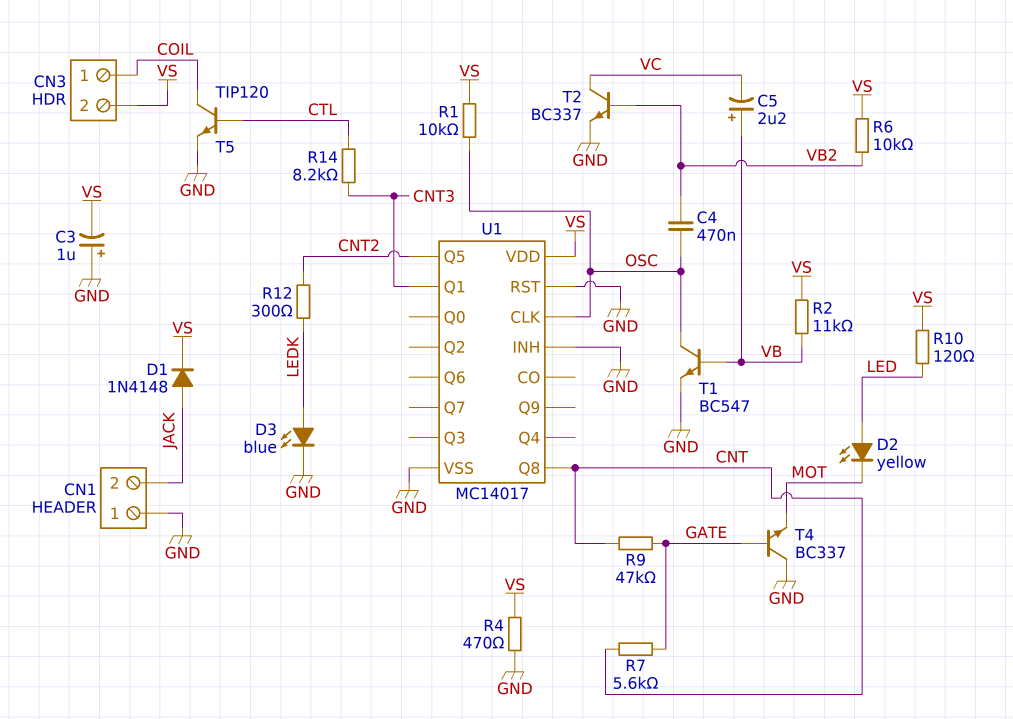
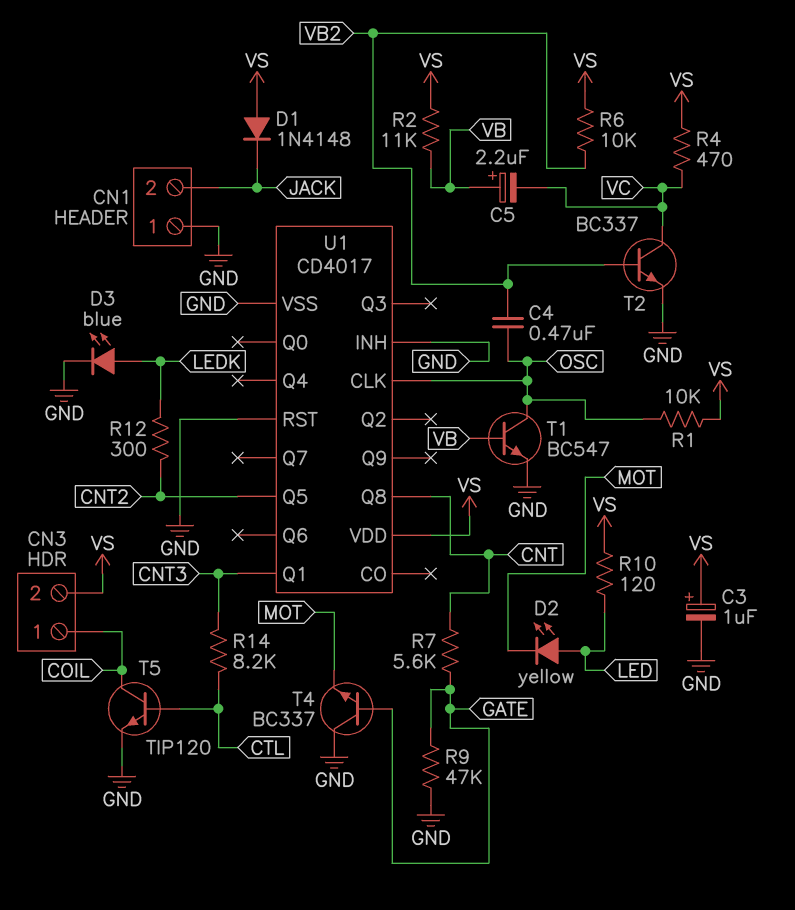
C3: 1uF (plus GND, minus VS) -> 1uF (plus VS, minus GND)
D1: diode 1N4148 (A JACK, K VS) -> diode 1N4148 (A VS, K JACK)
R4: 470 (GND, VS) -> 470 (VC, VS)
R9: 47k (CNT, GATE) -> 47k (GATE, GND)
U1: MC14017 -> CD4017

